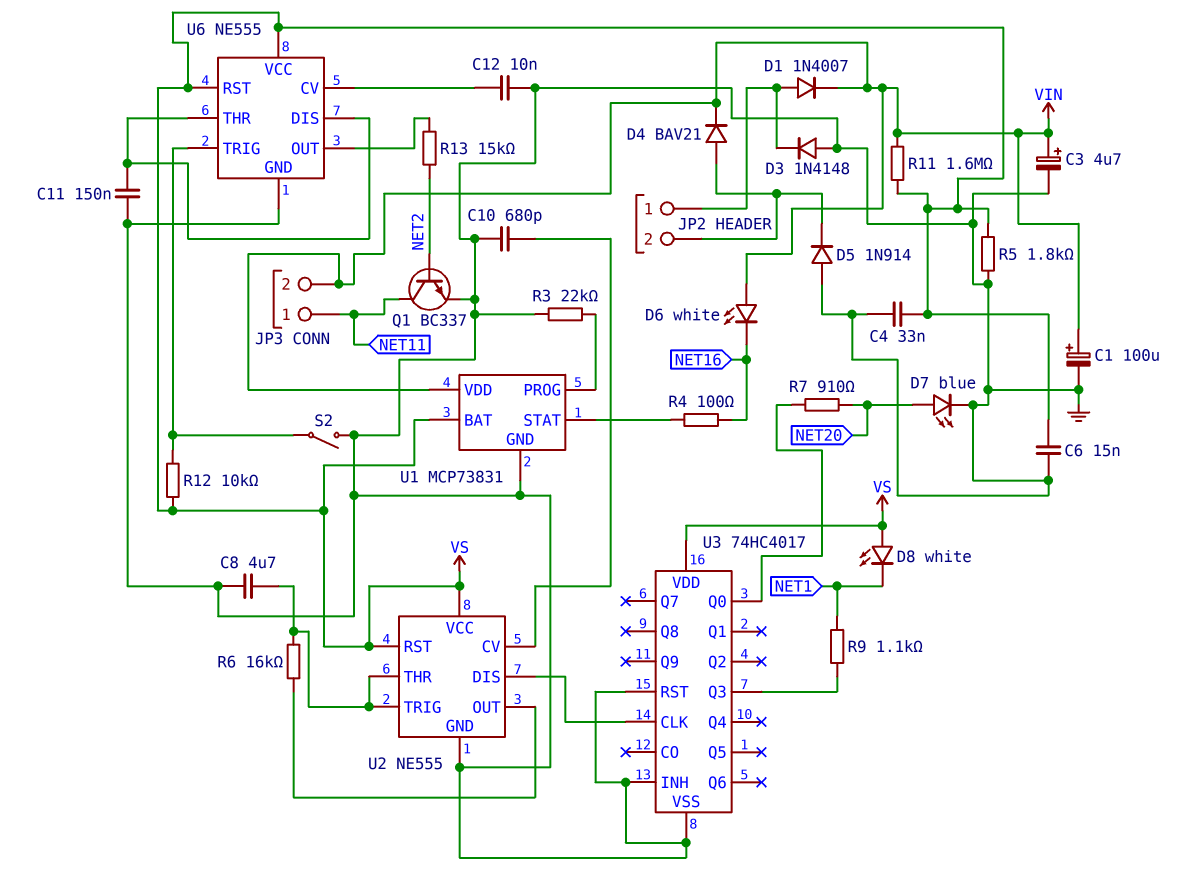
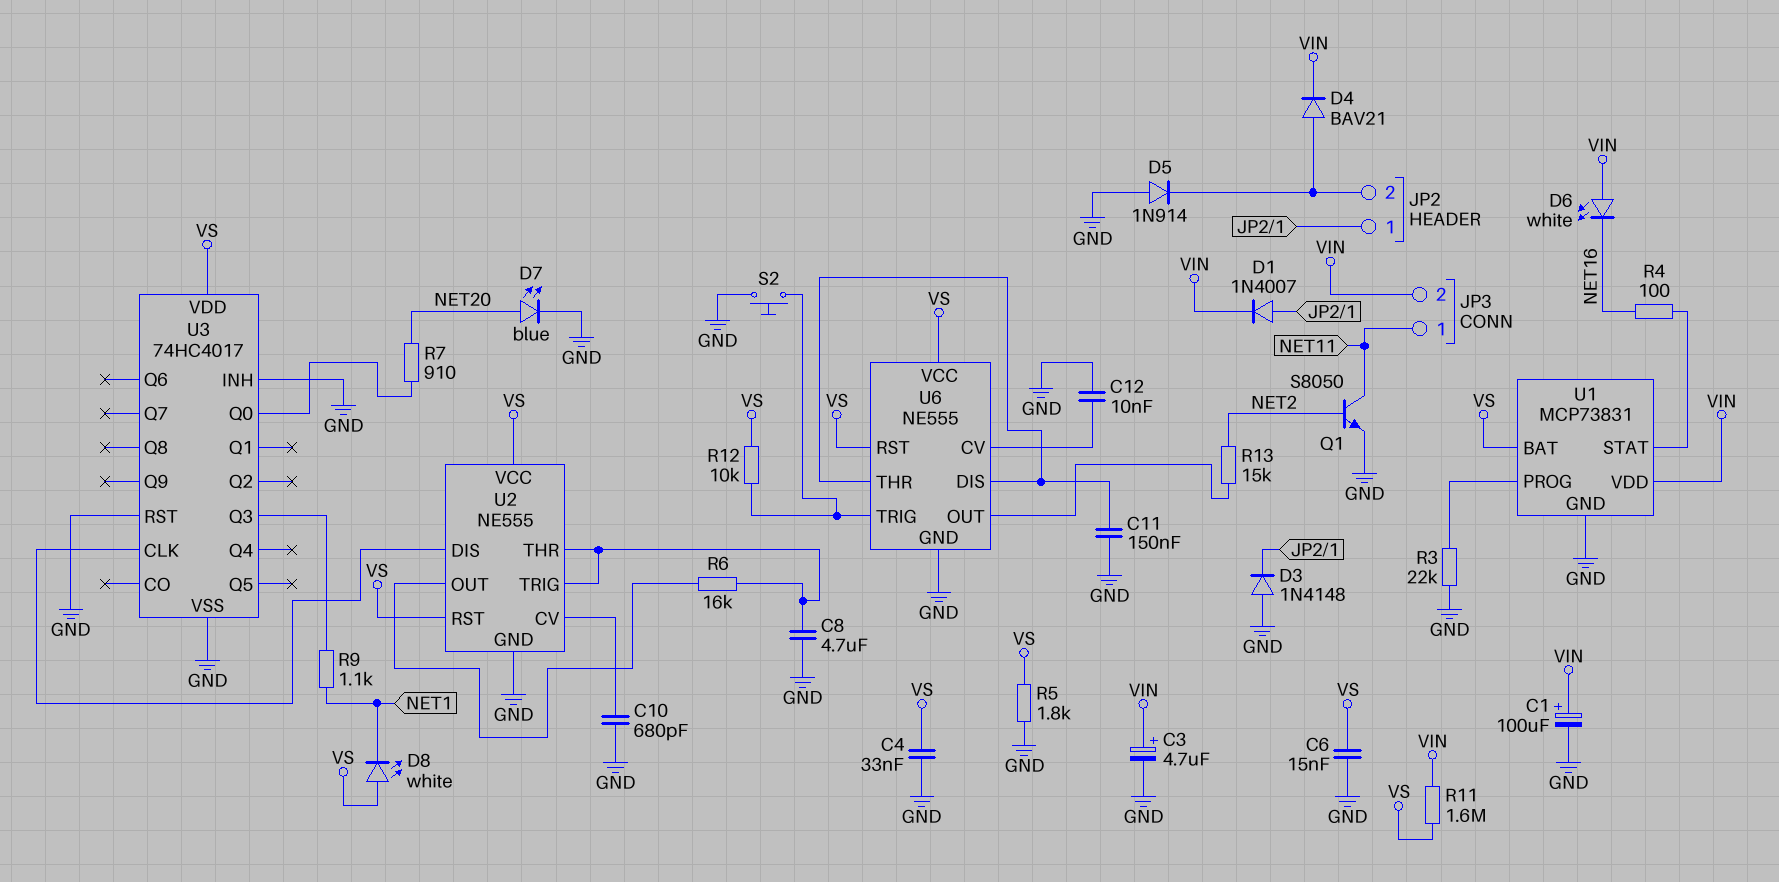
Q1: NPN BC337 (B NET2, C NET11, E GND) -> NPN S8050 (B NET2, C NET11, E GND)
S2: switch (GND, U6/TRIG) -> button (GND, U6/TRIG)

